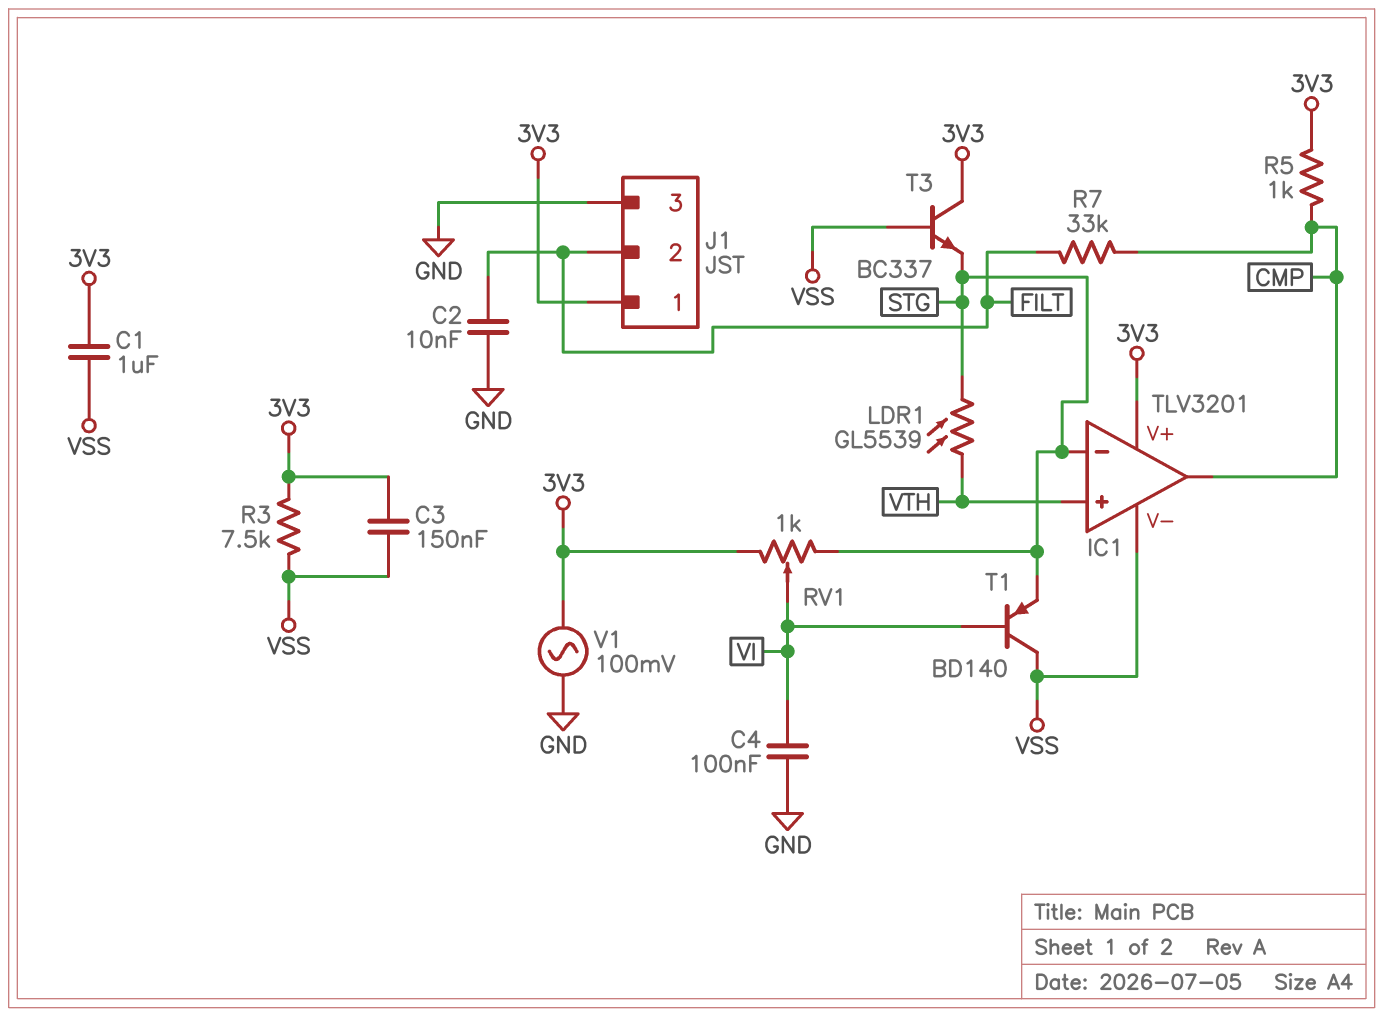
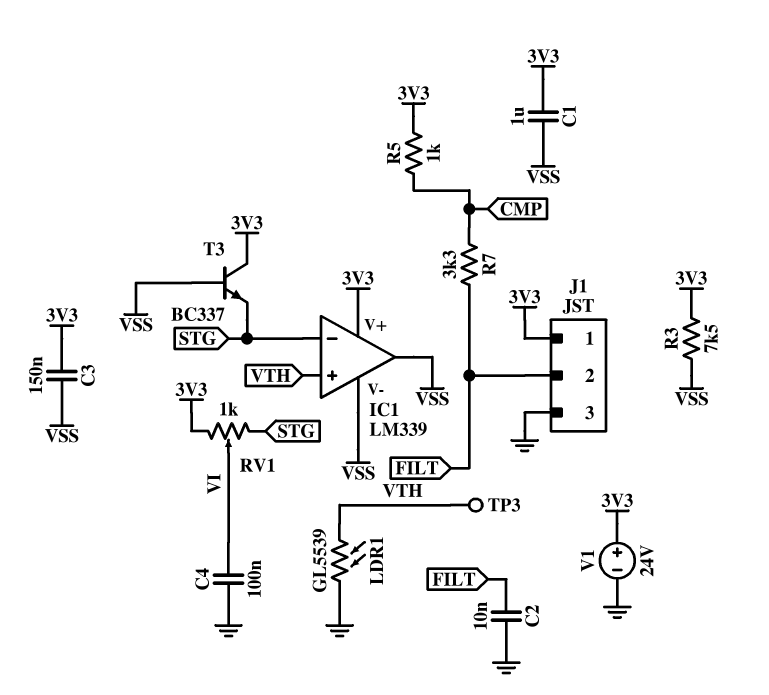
IC1: TLV3201 -> LM339
IC1 pin out: CMP -> VSS
LDR1: GL5539 (STG, VTH) -> GL5539 (GND, VTH)
R7: 33k (CMP, FILT) -> 3.3k (CMP, FILT)
T1: PNP BD140 (B VI, C VSS, E STG) -> none
TP3: none -> test point (VTH)
V1: AC 100mV (3V3, GND) -> 24V (plus 3V3, minus GND)

